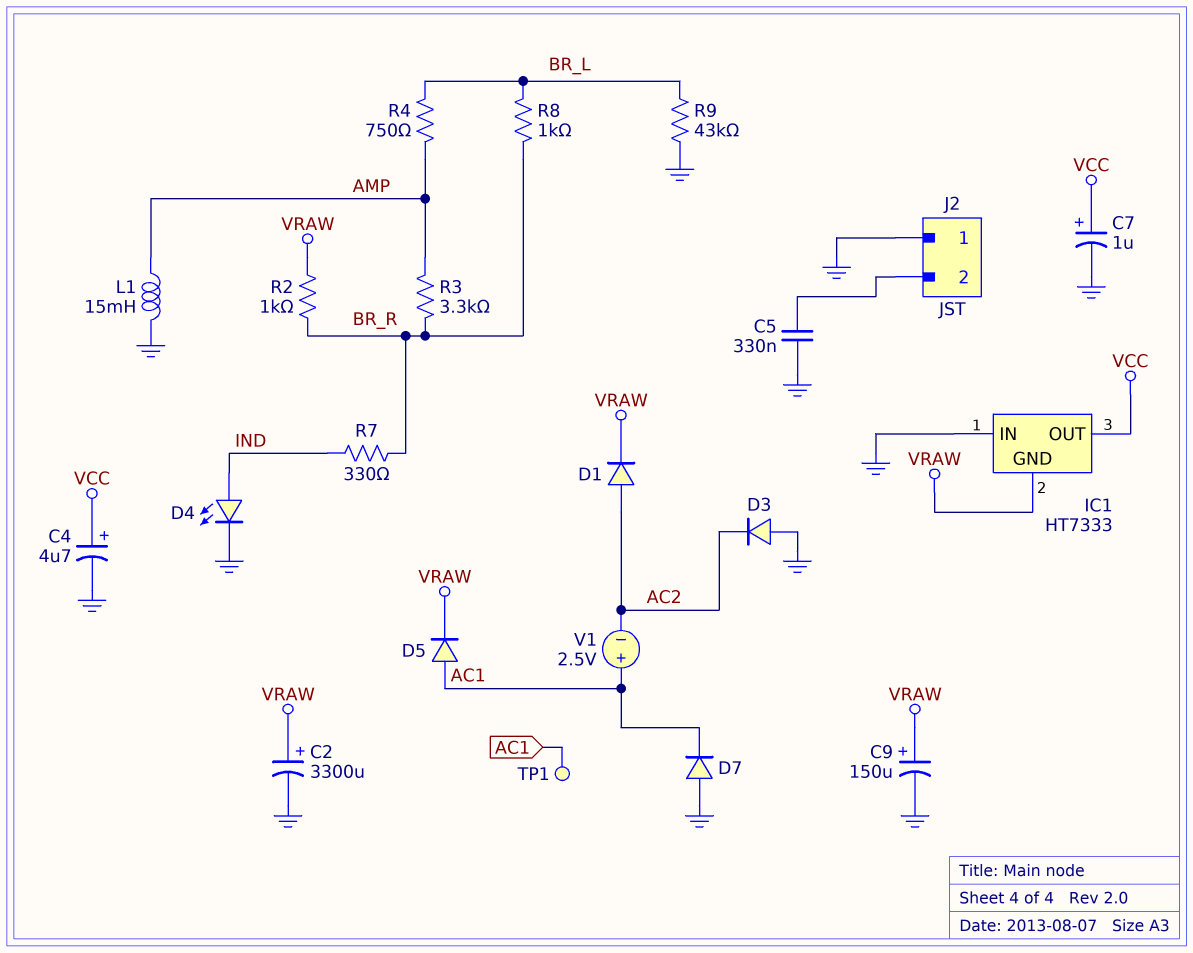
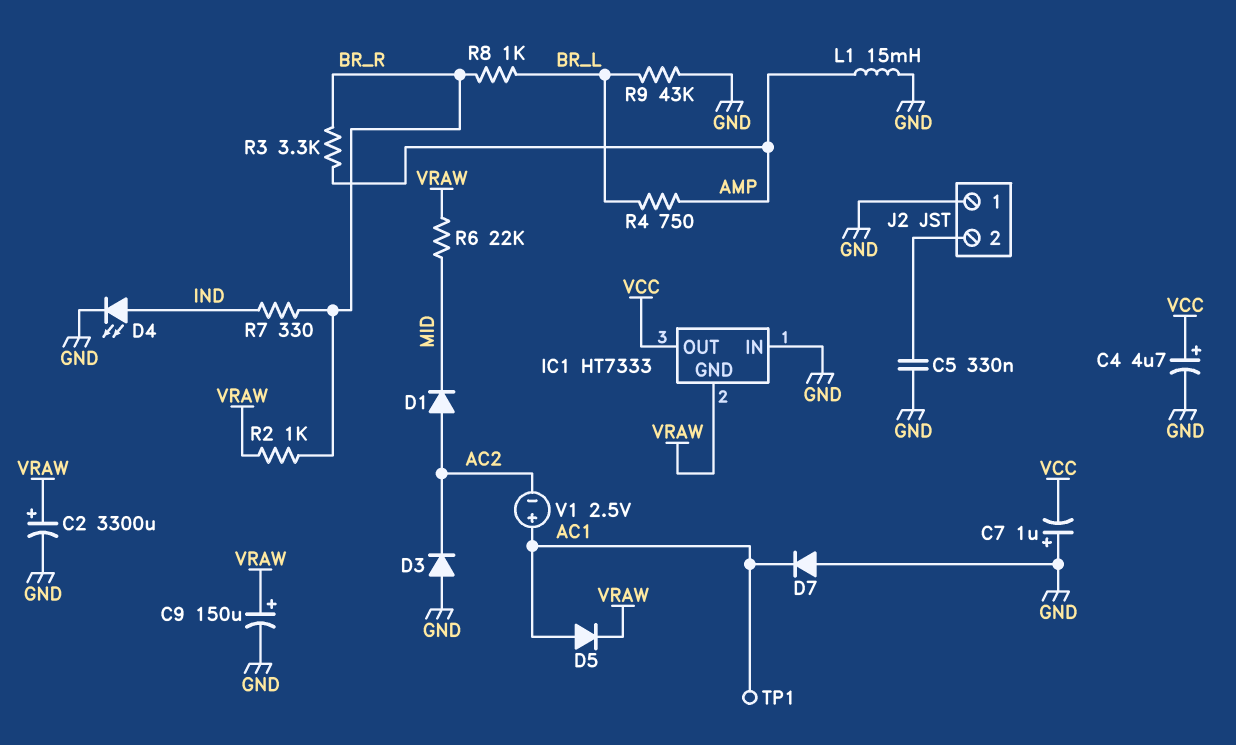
C7: 1uF (plus VCC, minus GND) -> 1uF (plus GND, minus VCC)
D1: diode (A AC2, K VRAW) -> diode (A AC2, K MID)
R6: none -> 22k (MID, VRAW)

